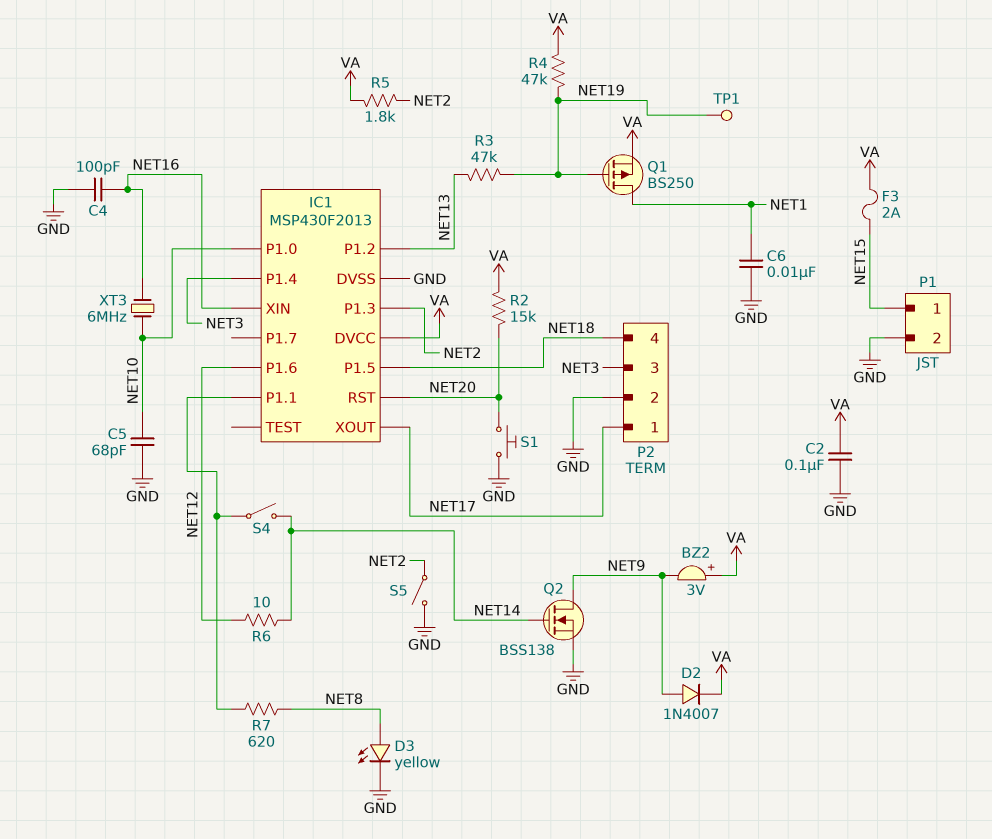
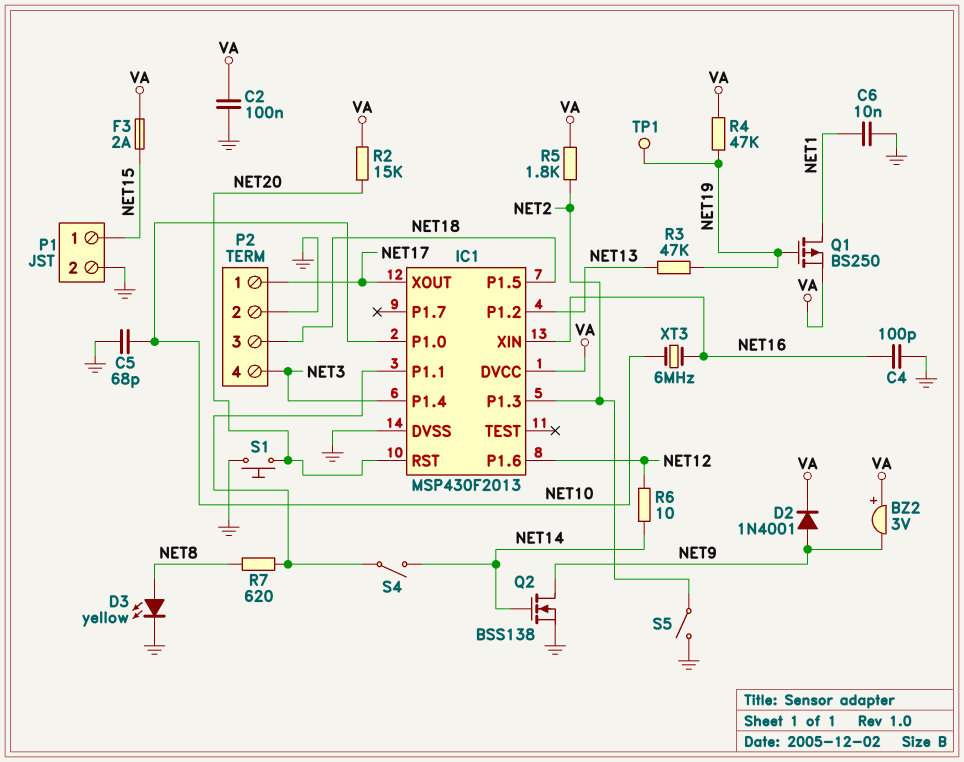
D2: diode 1N4007 (A NET9, K VA) -> diode 1N4001 (A NET9, K VA)
P2 pin 3: NET3 -> NET18
P2 pin 4: NET18 -> NET3

